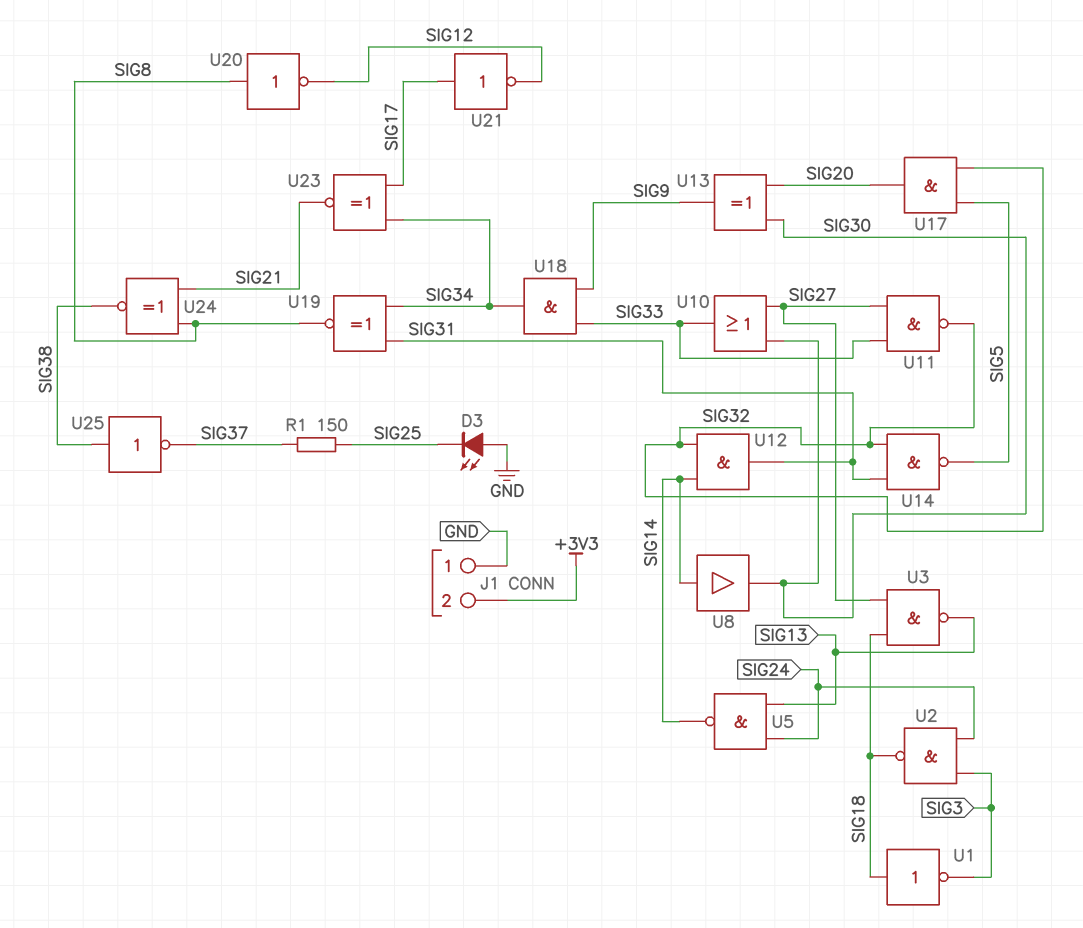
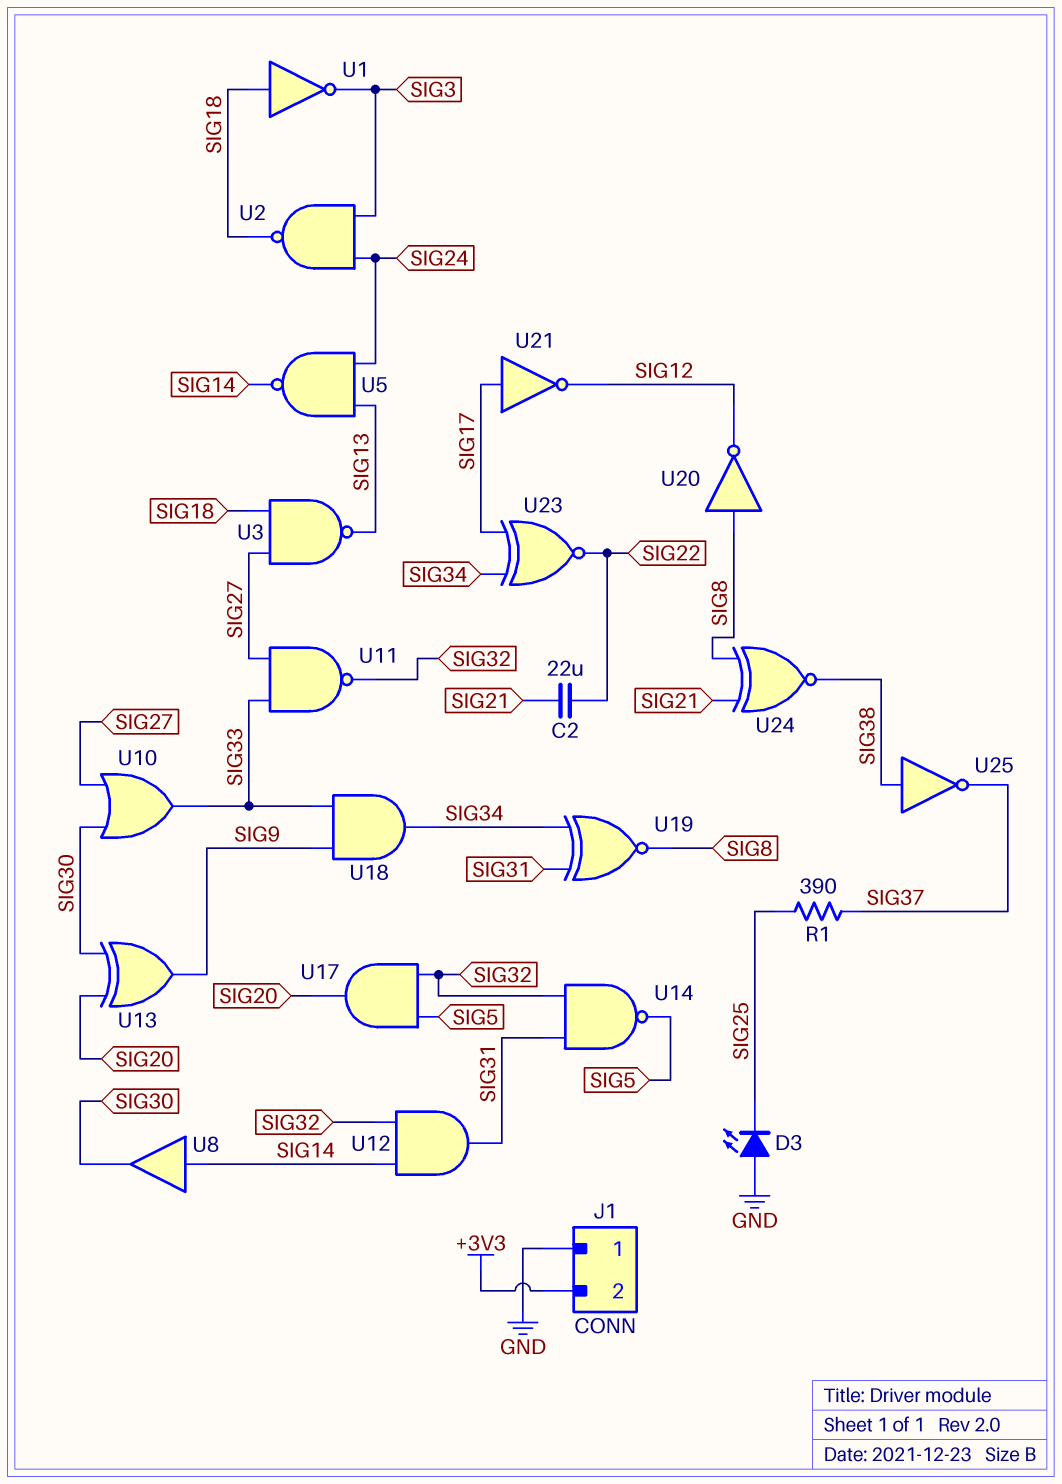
C2: none -> 22uF (SIG21, SIG22)
R1: 150 (SIG25, SIG37) -> 390 (SIG25, SIG37)
U23: XNOR (in SIG17, in SIG34, out SIG21) -> XNOR (in SIG17, in SIG34, out SIG22)

